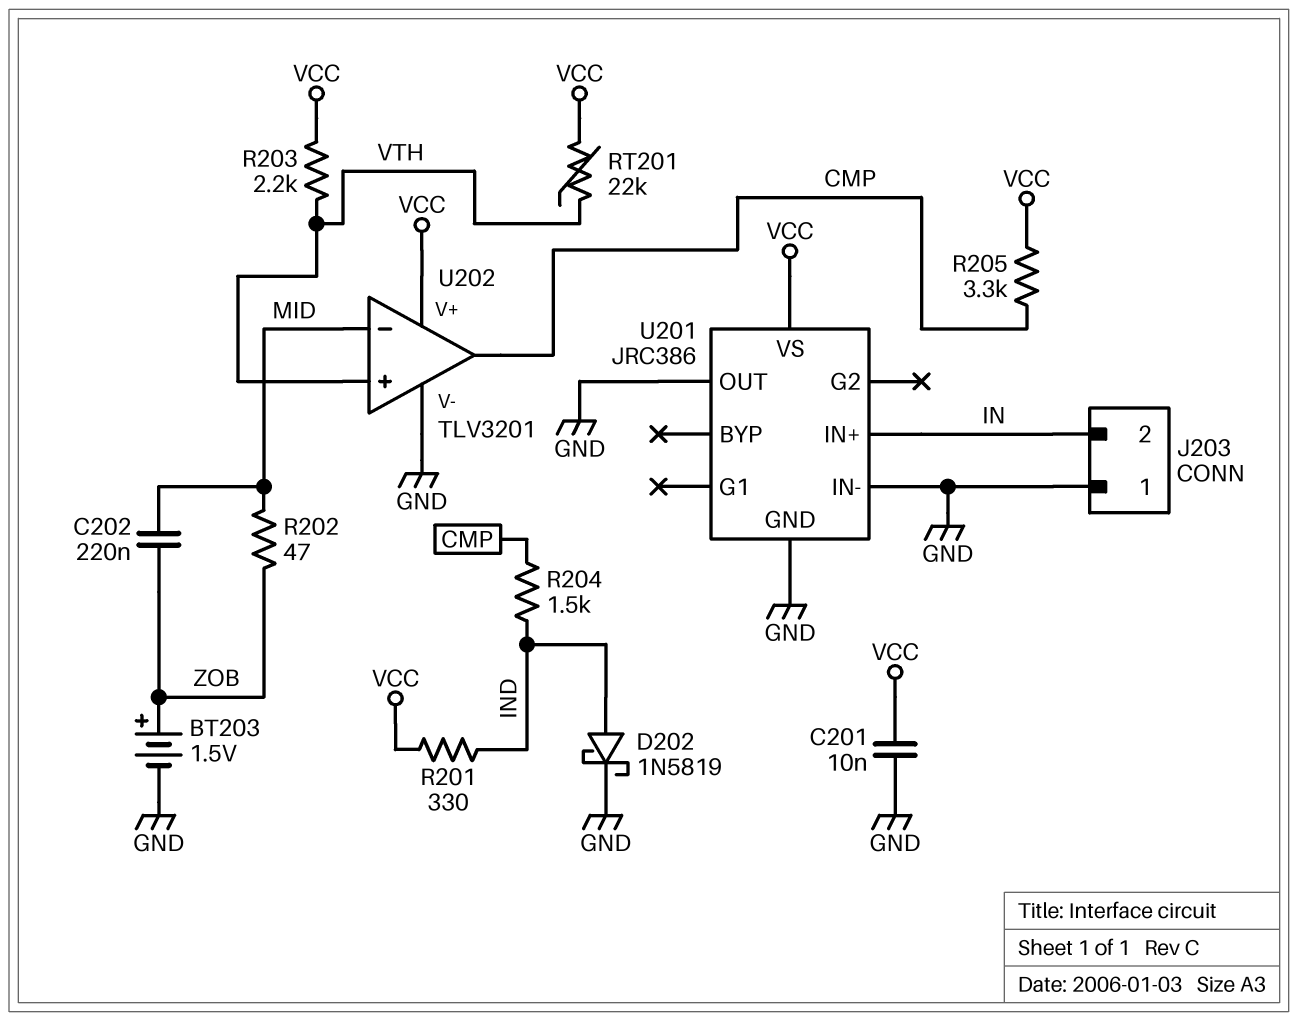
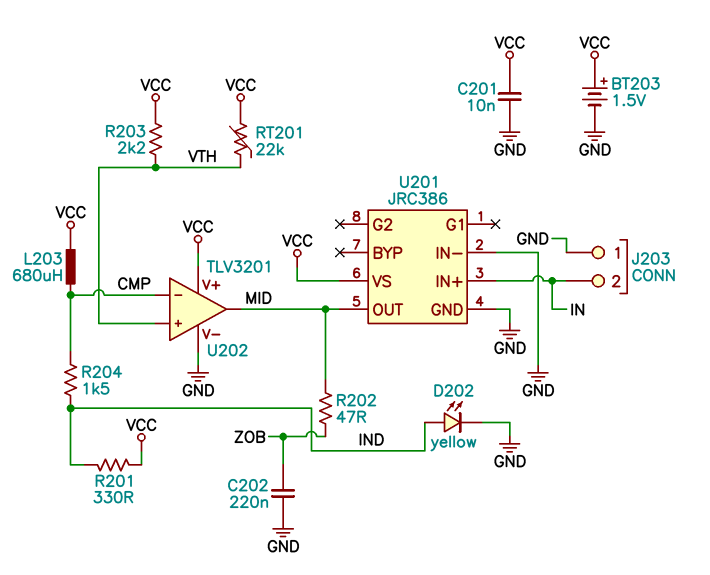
BT203: 1.5V (plus ZOB, minus GND) -> 1.5V (plus VCC, minus GND)
C202: 220nF (MID, ZOB) -> 220nF (GND, ZOB)
D202: schottky 1N5819 (A IND, K GND) -> LED yellow (A IND, K GND)
L203: none -> 680uH (CMP, VCC)
R205: 3.3k (CMP, VCC) -> none
U201 pin OUT: GND -> MID
U202 pin in-: MID -> CMP
U202 pin out: CMP -> MID

